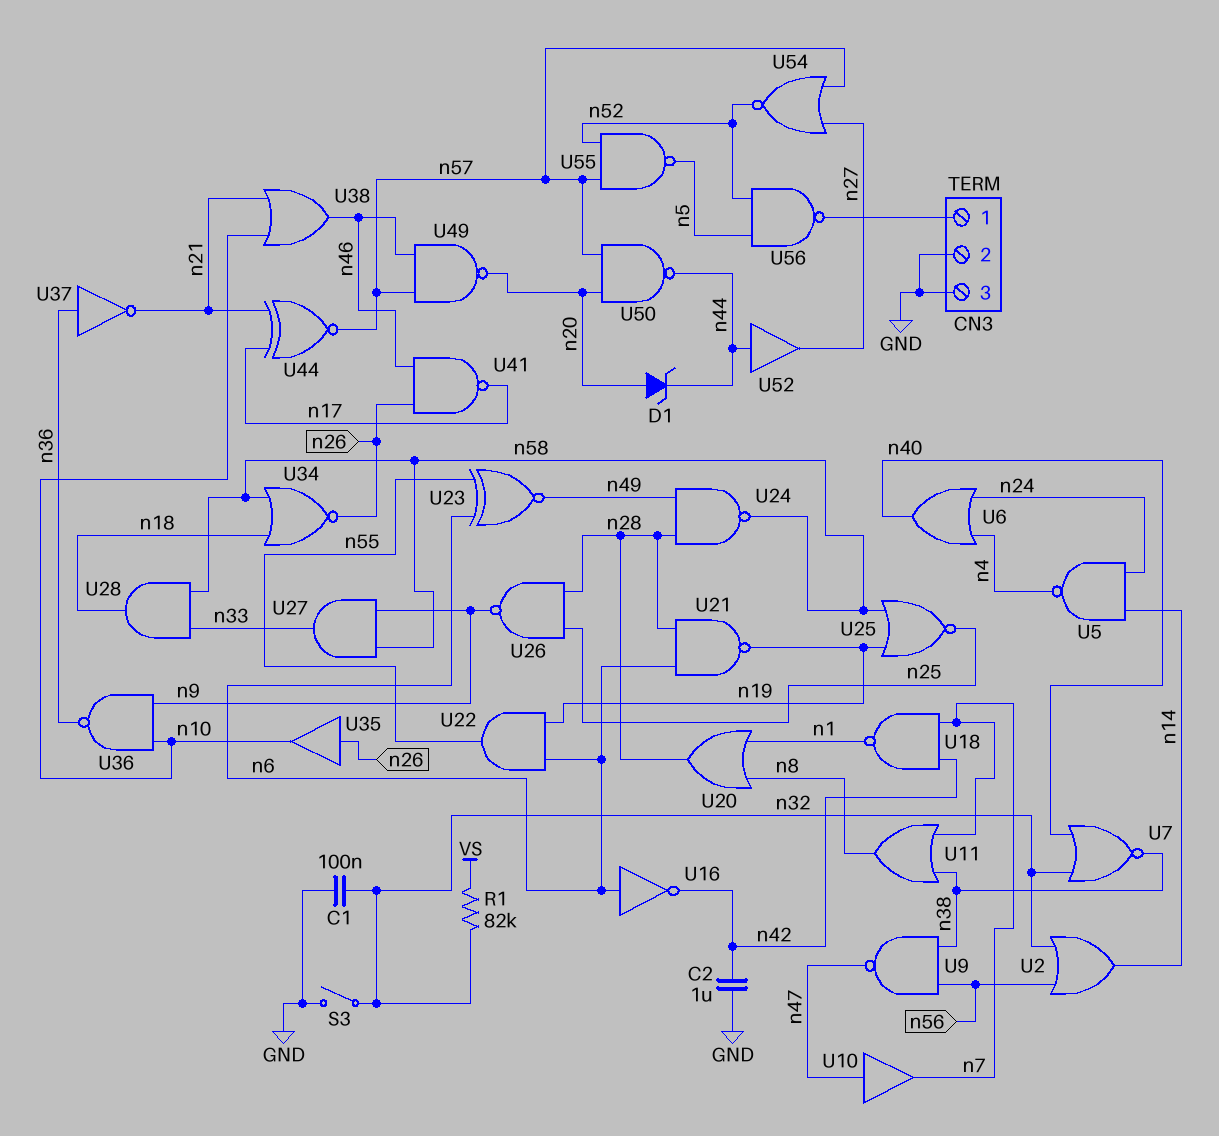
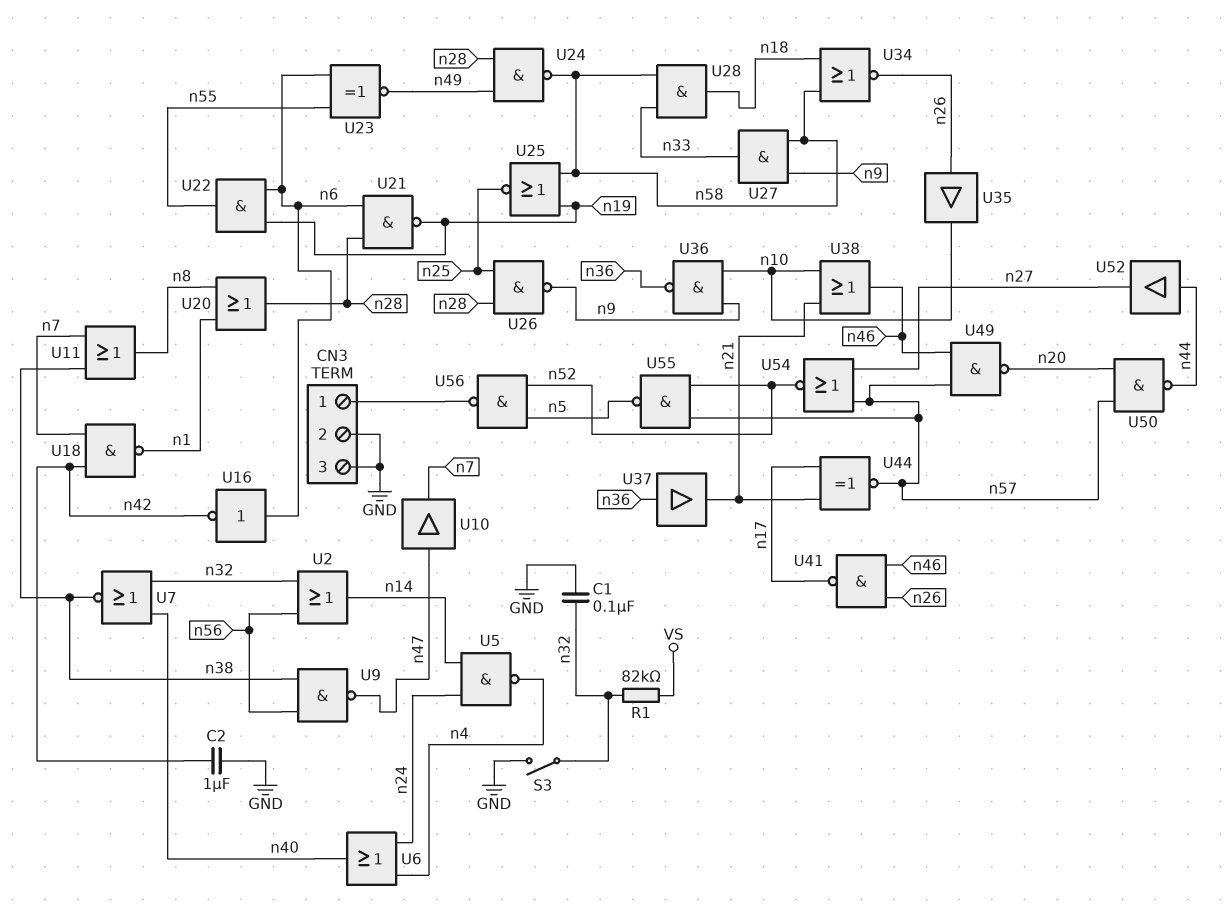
D1: zener (A n20, K n44) -> none
U37: NOT (in n36, out n21) -> buffer (in n36, out n21)

